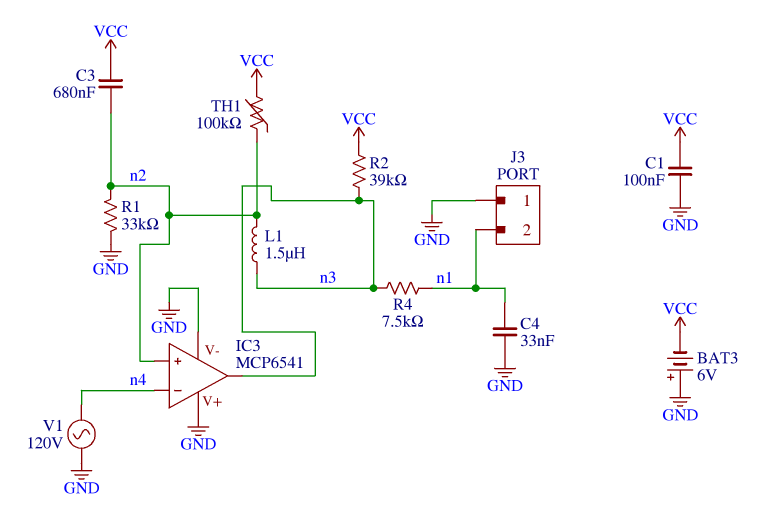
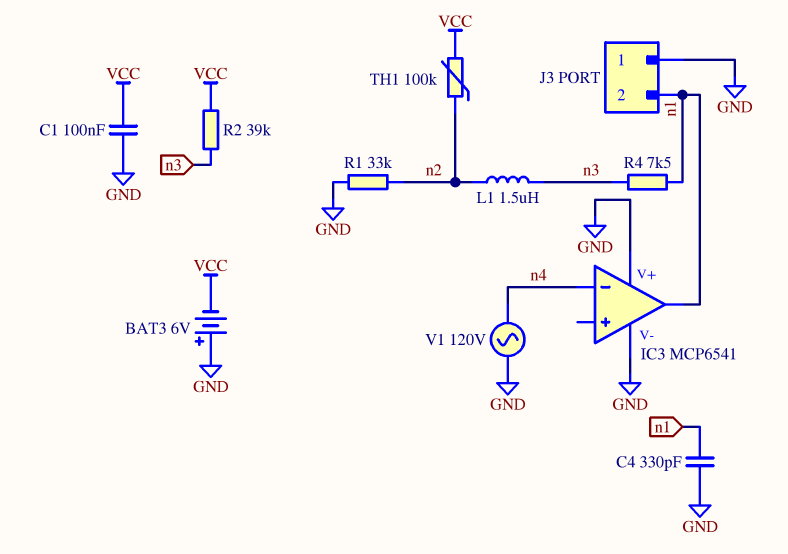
C3: 680nF (VCC, n2) -> none
C4: 33nF (GND, n1) -> 330pF (GND, n1)
IC3 pin in+: n2 -> none
IC3 pin out: n3 -> n1

